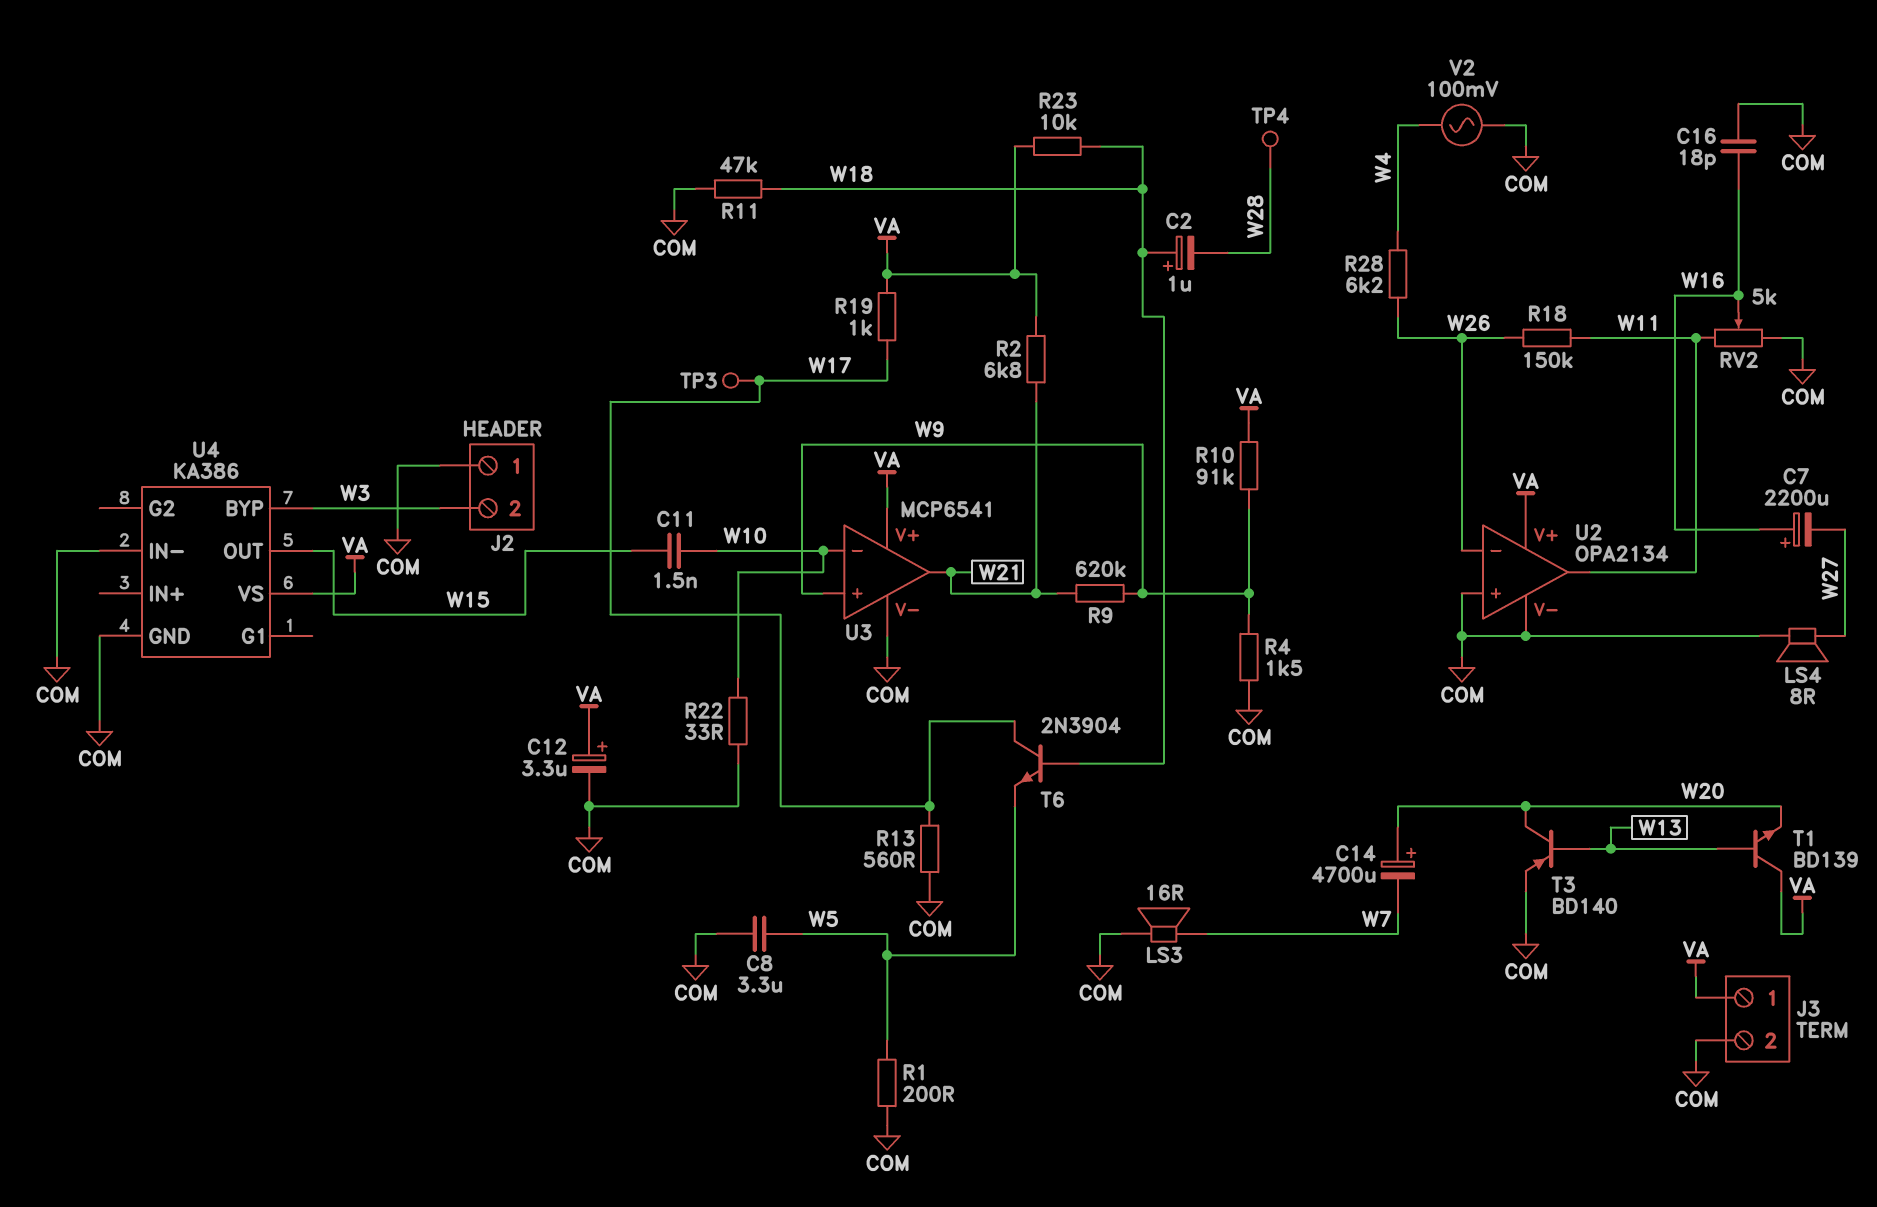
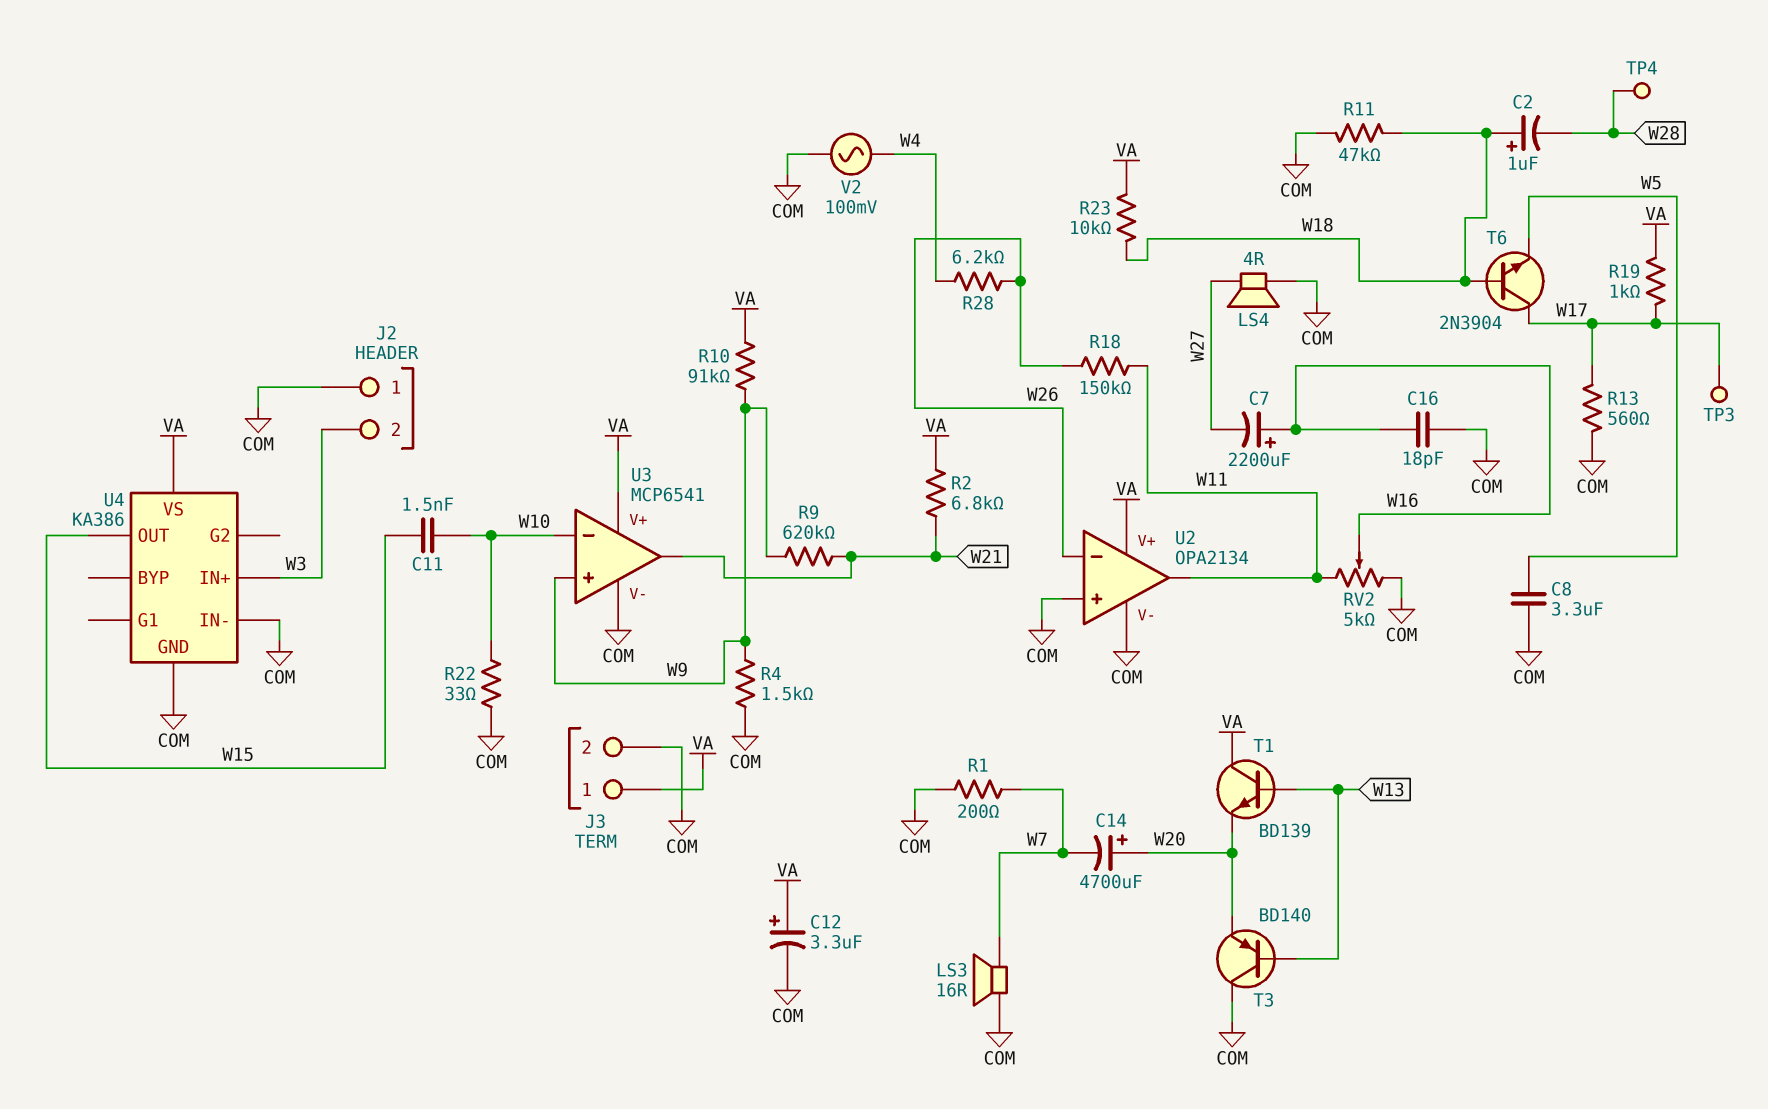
LS4: speaker 8R (COM, W27) -> speaker 4R (COM, W27)
R1: 200 (COM, W5) -> 200 (COM, W7)
T3: PNP BD140 (B W13, C W20, E COM) -> PNP BD140 (B W13, C COM, E W20)
U4 pin BYP: W3 -> none
U4 pin IN+: none -> W3

